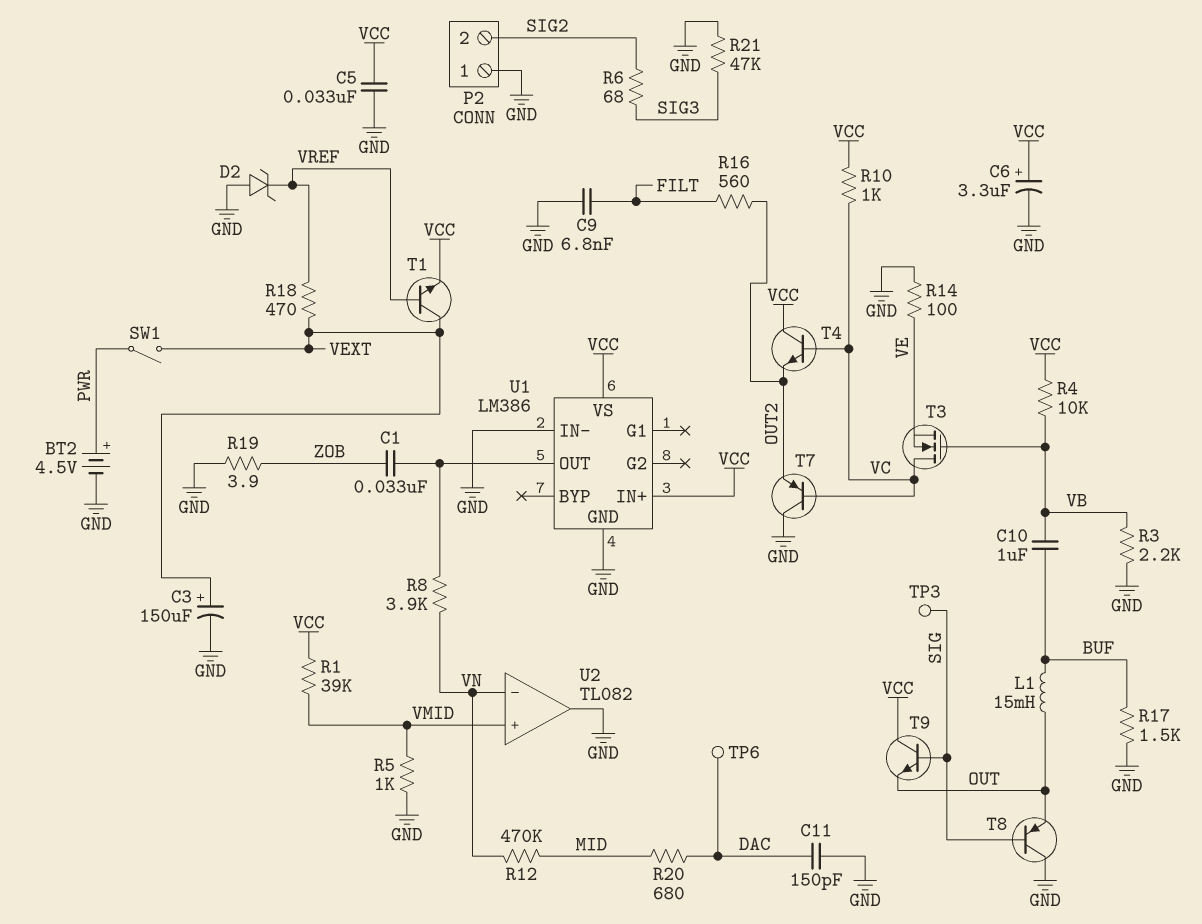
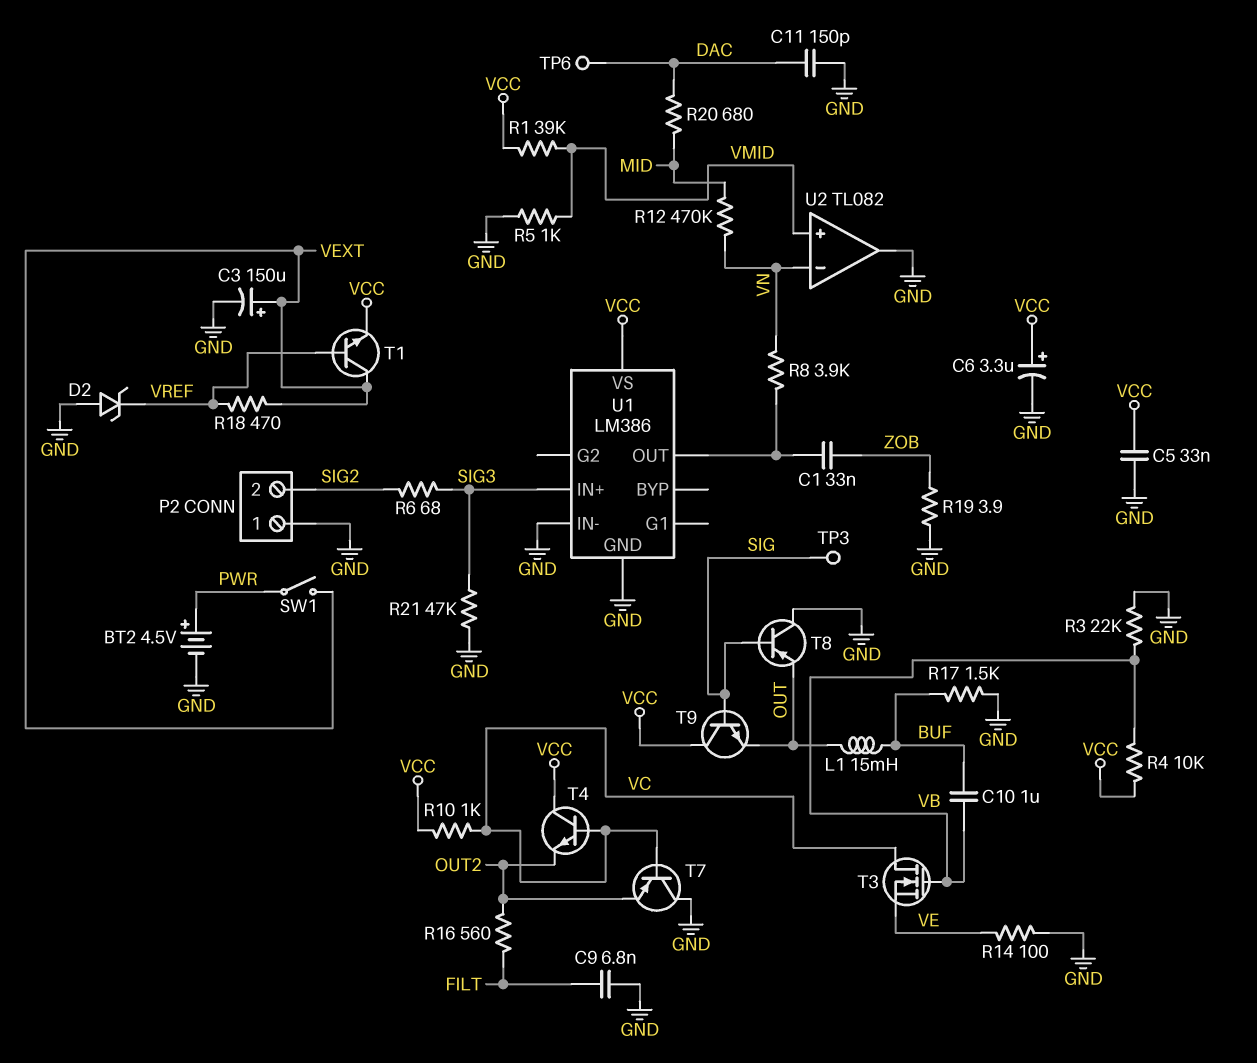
R3: 2.2k (GND, VB) -> 22k (GND, VB)
U1 pin IN+: VCC -> SIG3

